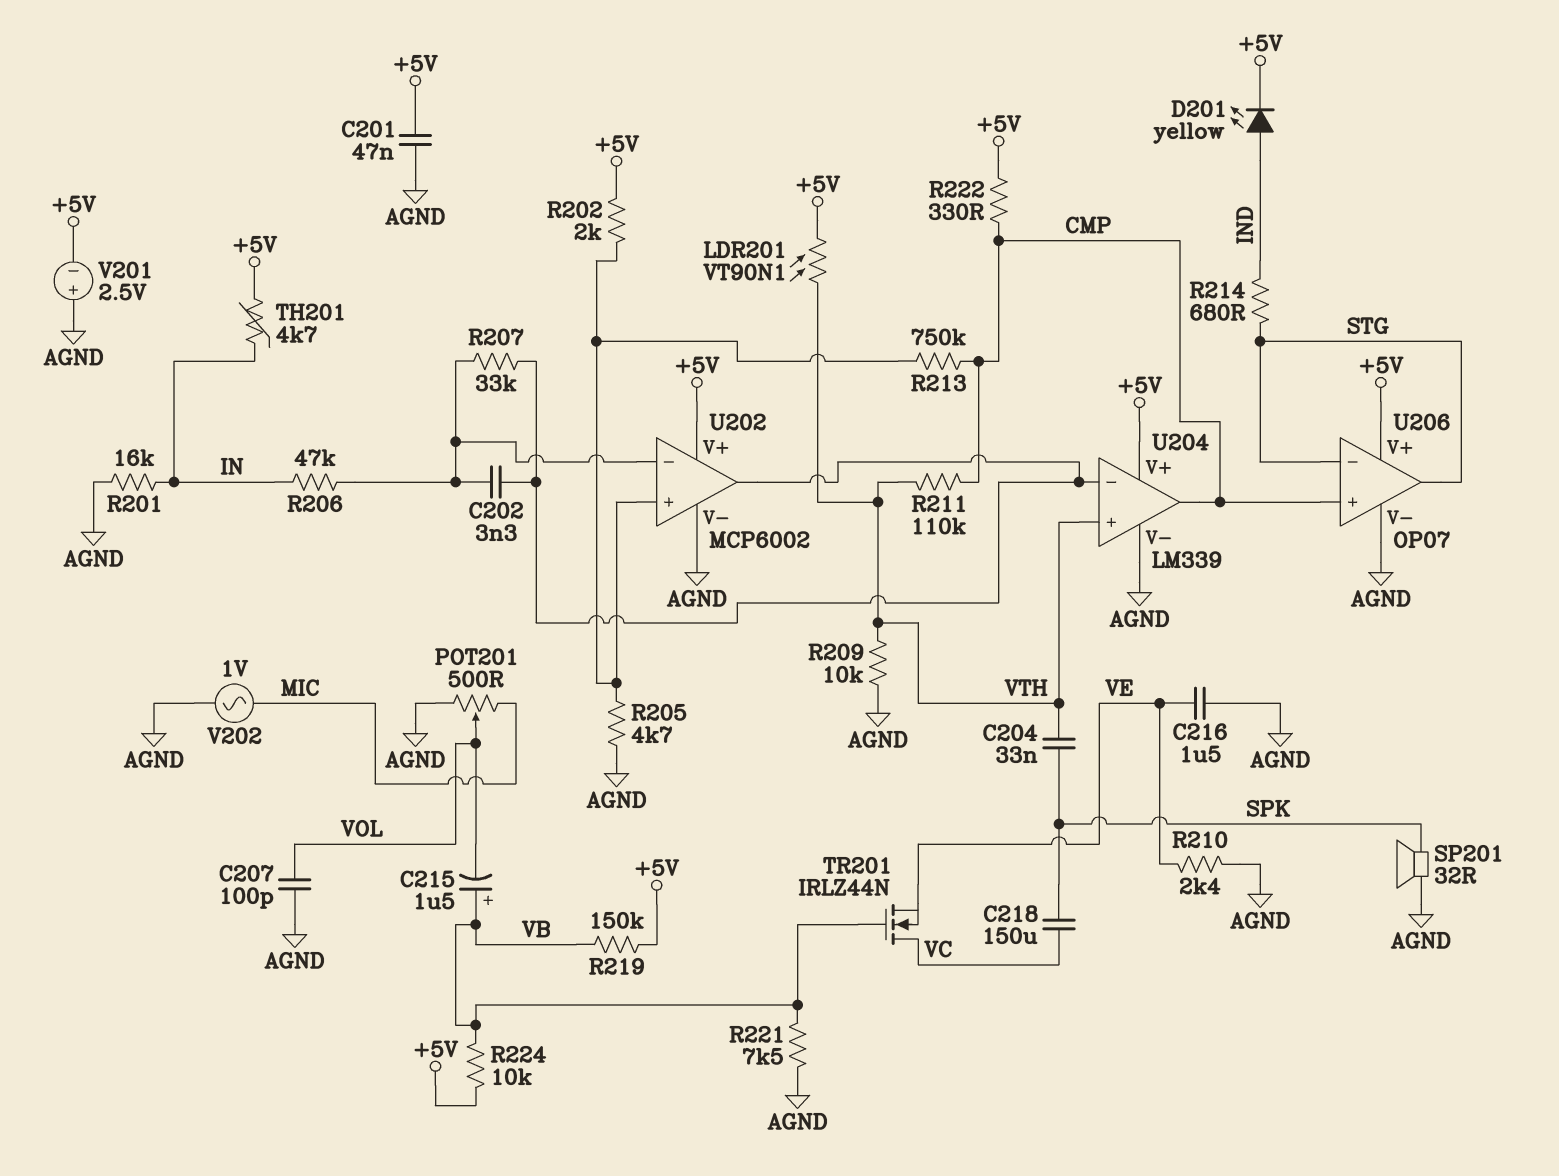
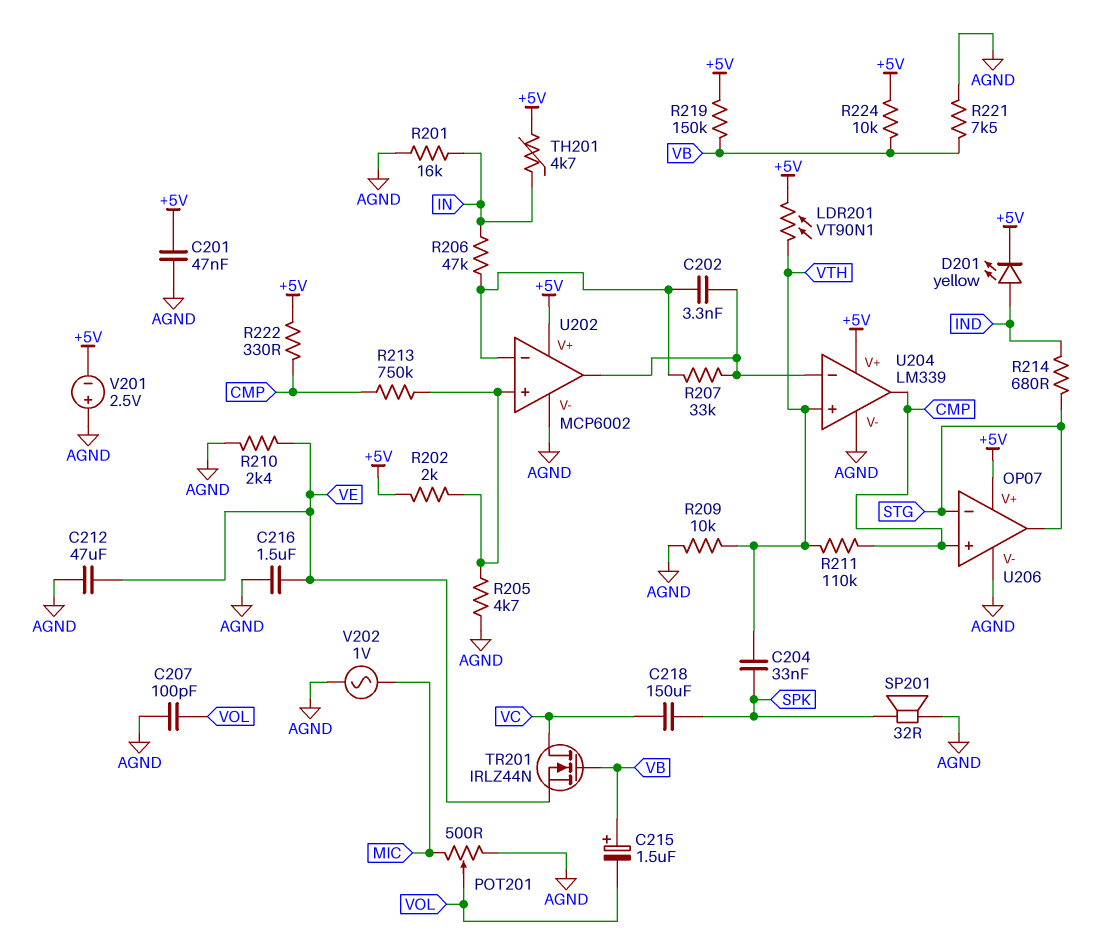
C212: none -> 47uF (AGND, VE)

